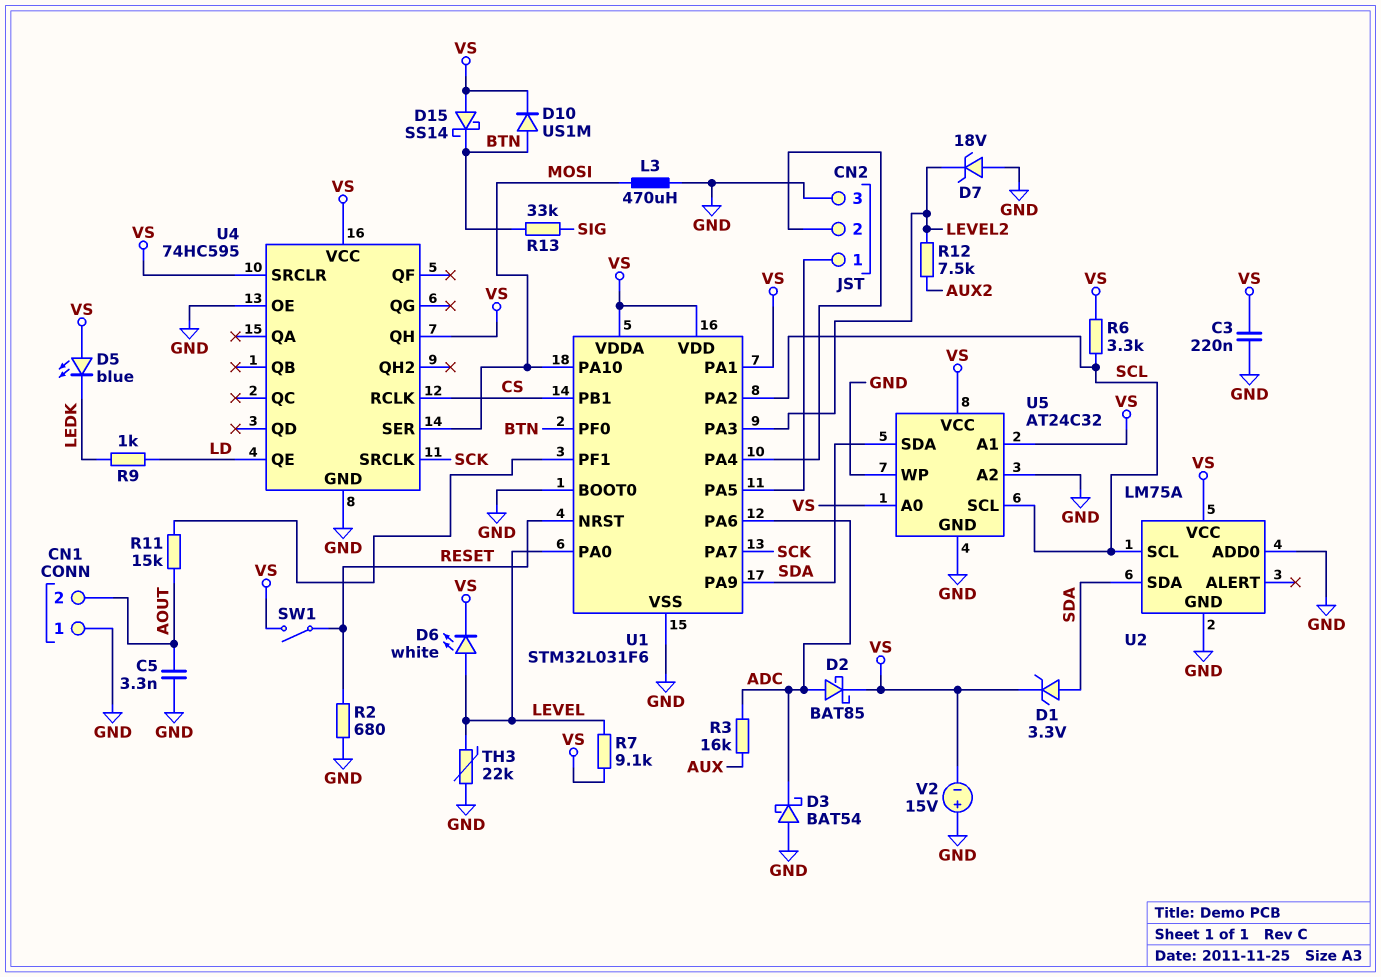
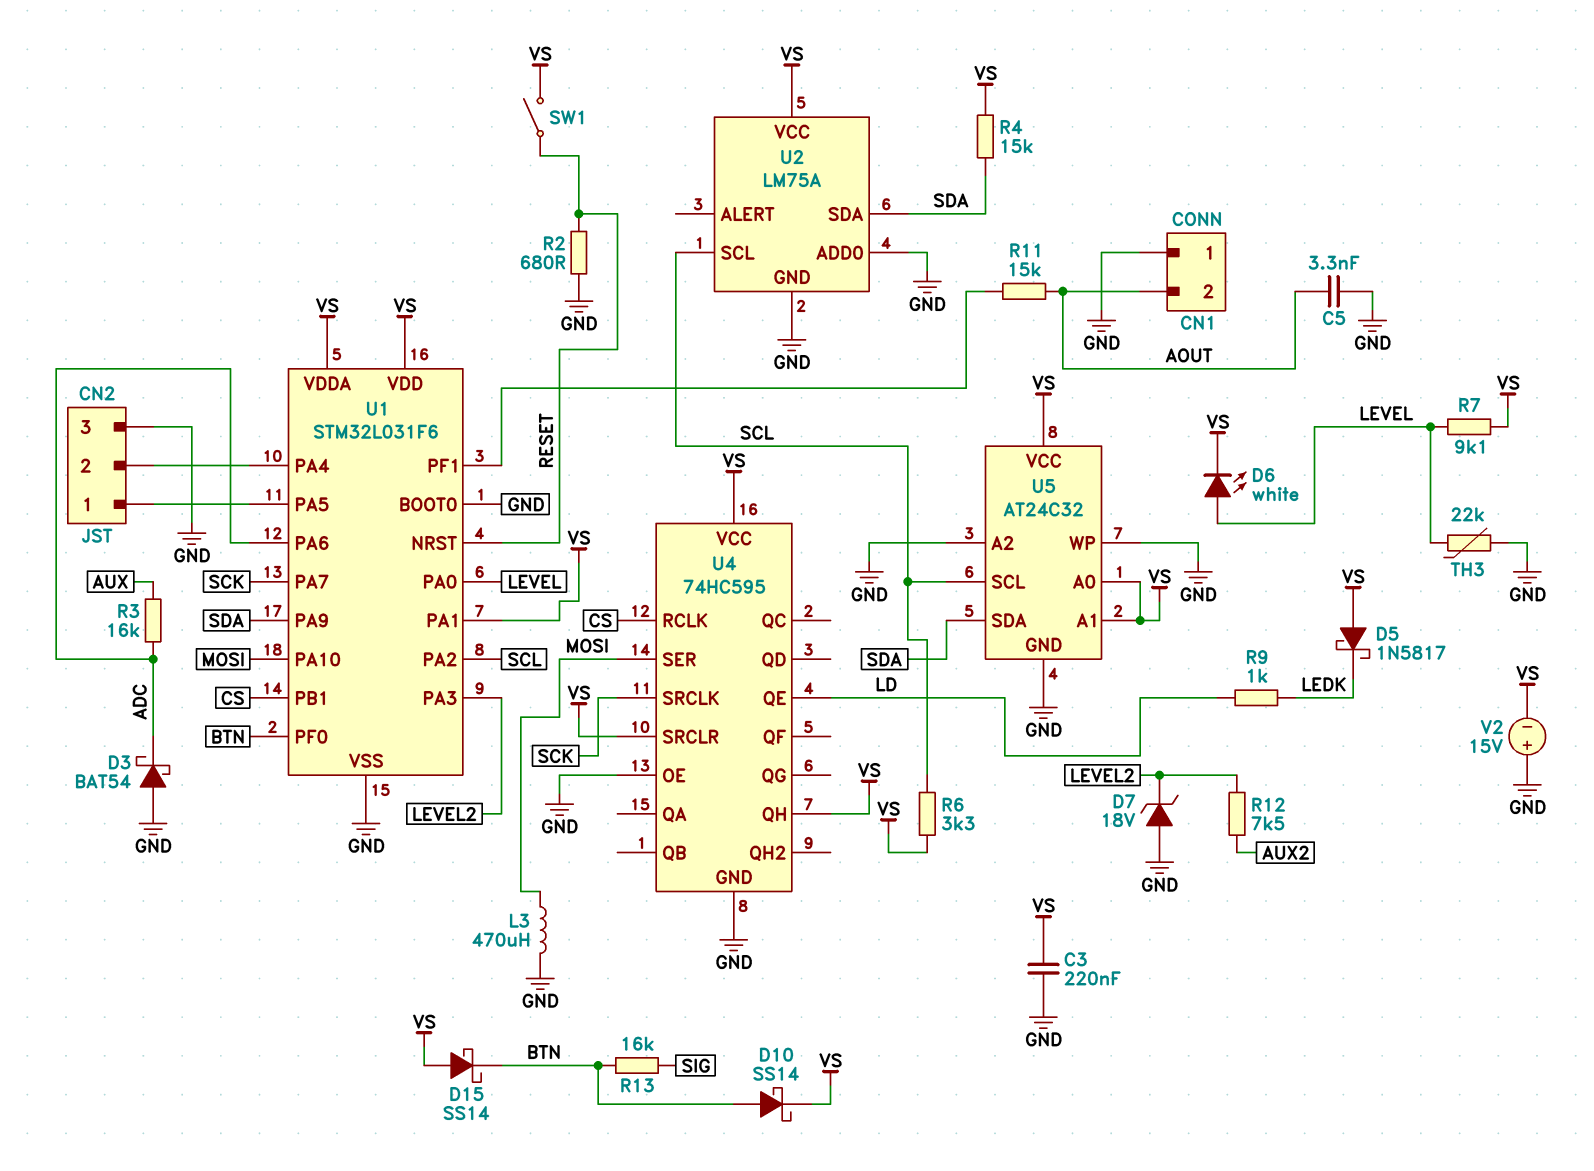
D1: zener 3.3V (A SDA, K VS) -> none
D2: schottky BAT85 (A ADC, K VS) -> none
D5: LED blue (A VS, K LEDK) -> schottky 1N5817 (A VS, K LEDK)
D10: diode US1M (A BTN, K VS) -> schottky SS14 (A BTN, K VS)
R4: none -> 15k (SDA, VS)
R13: 33k (BTN, SIG) -> 16k (BTN, SIG)

